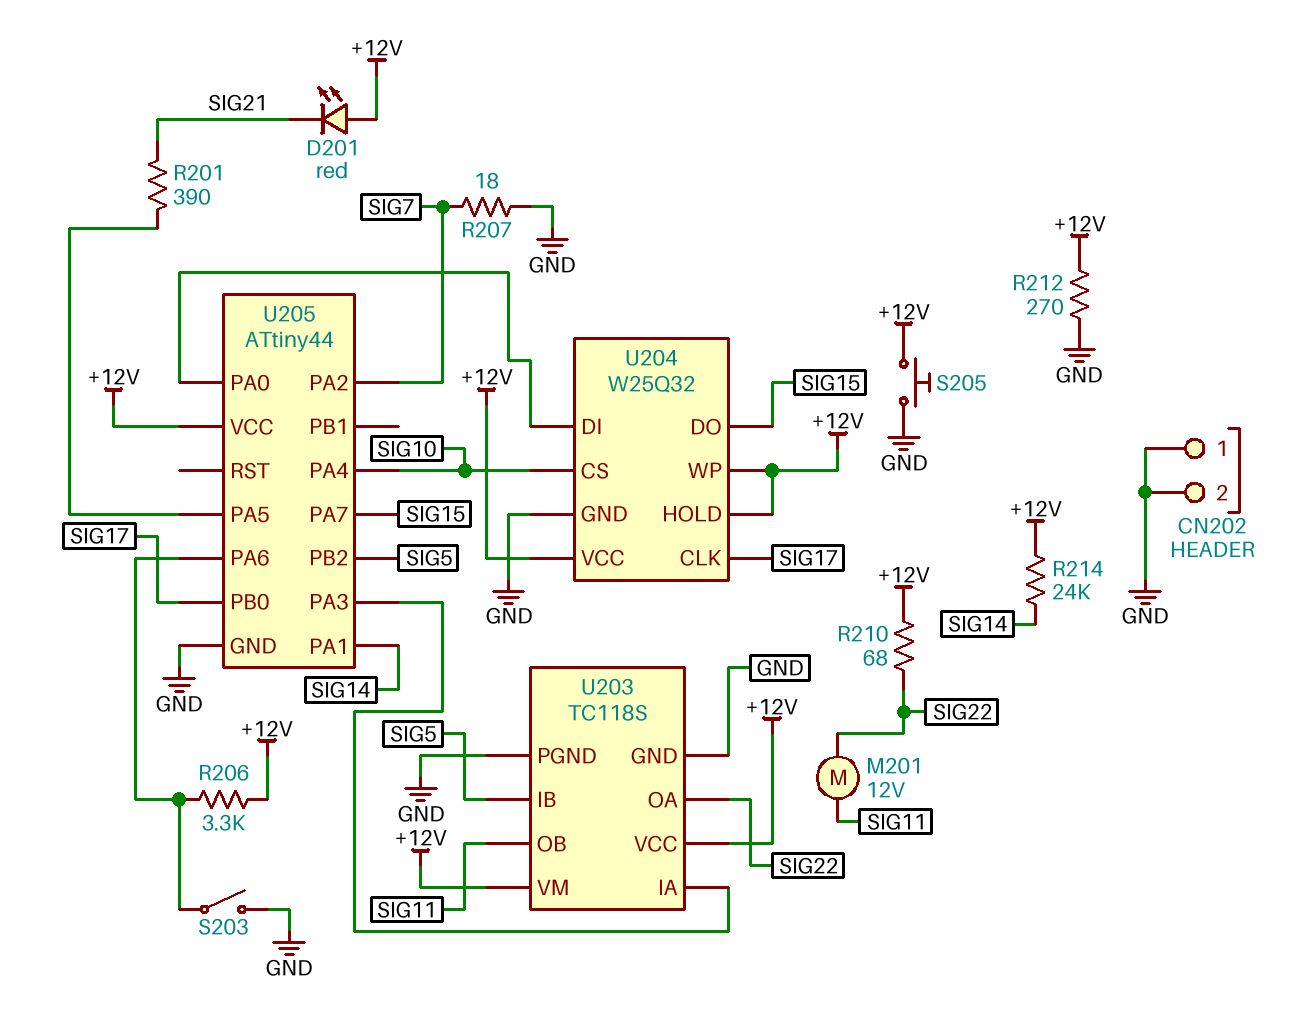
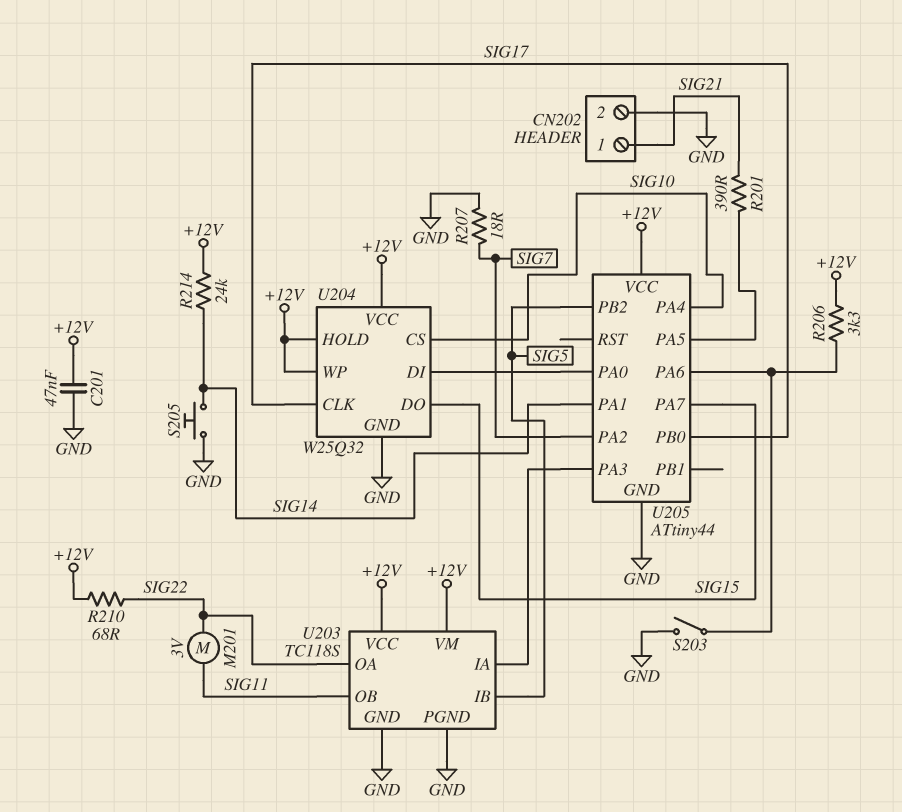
C201: none -> 47nF (+12V, GND)
CN202 pin 1: GND -> SIG21
D201: LED red (A +12V, K SIG21) -> none
M201: motor 12V (SIG11, SIG22) -> motor 3V (SIG11, SIG22)
R212: 270 (+12V, GND) -> none
S205: button (+12V, GND) -> button (GND, SIG14)

